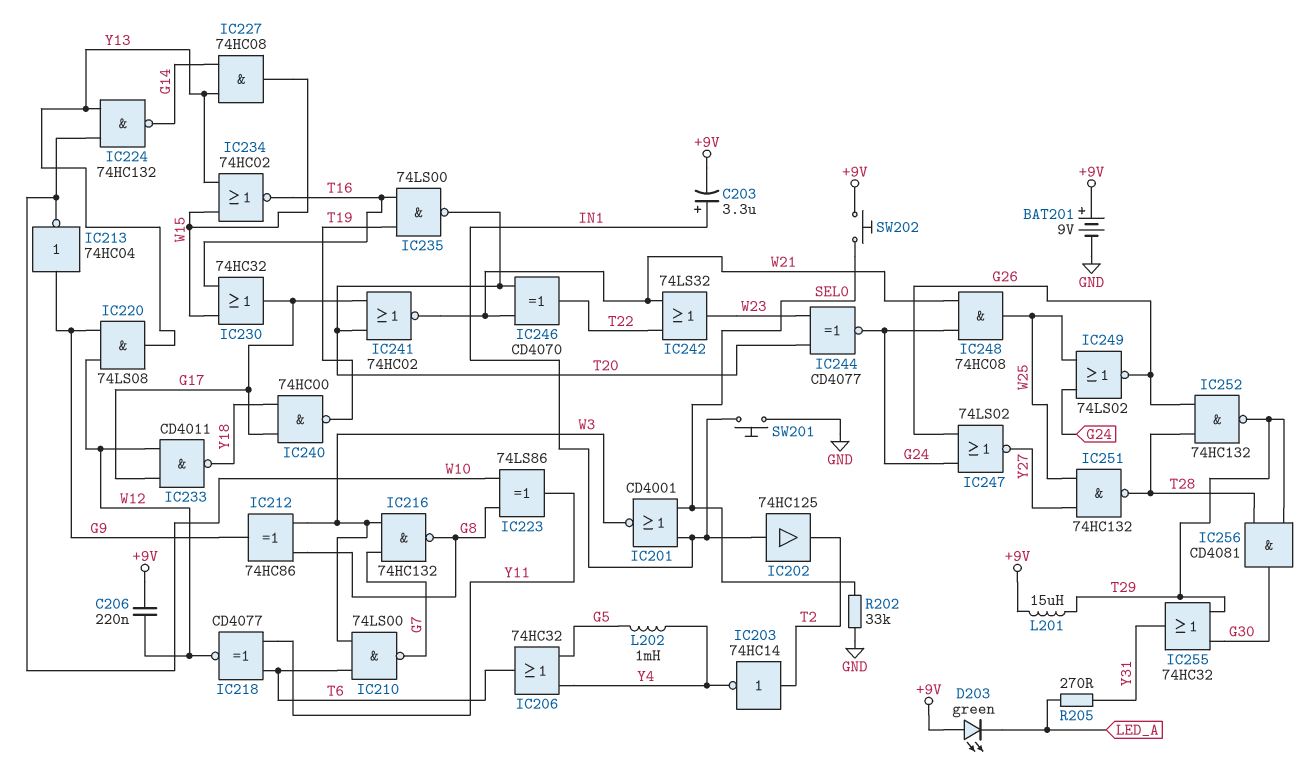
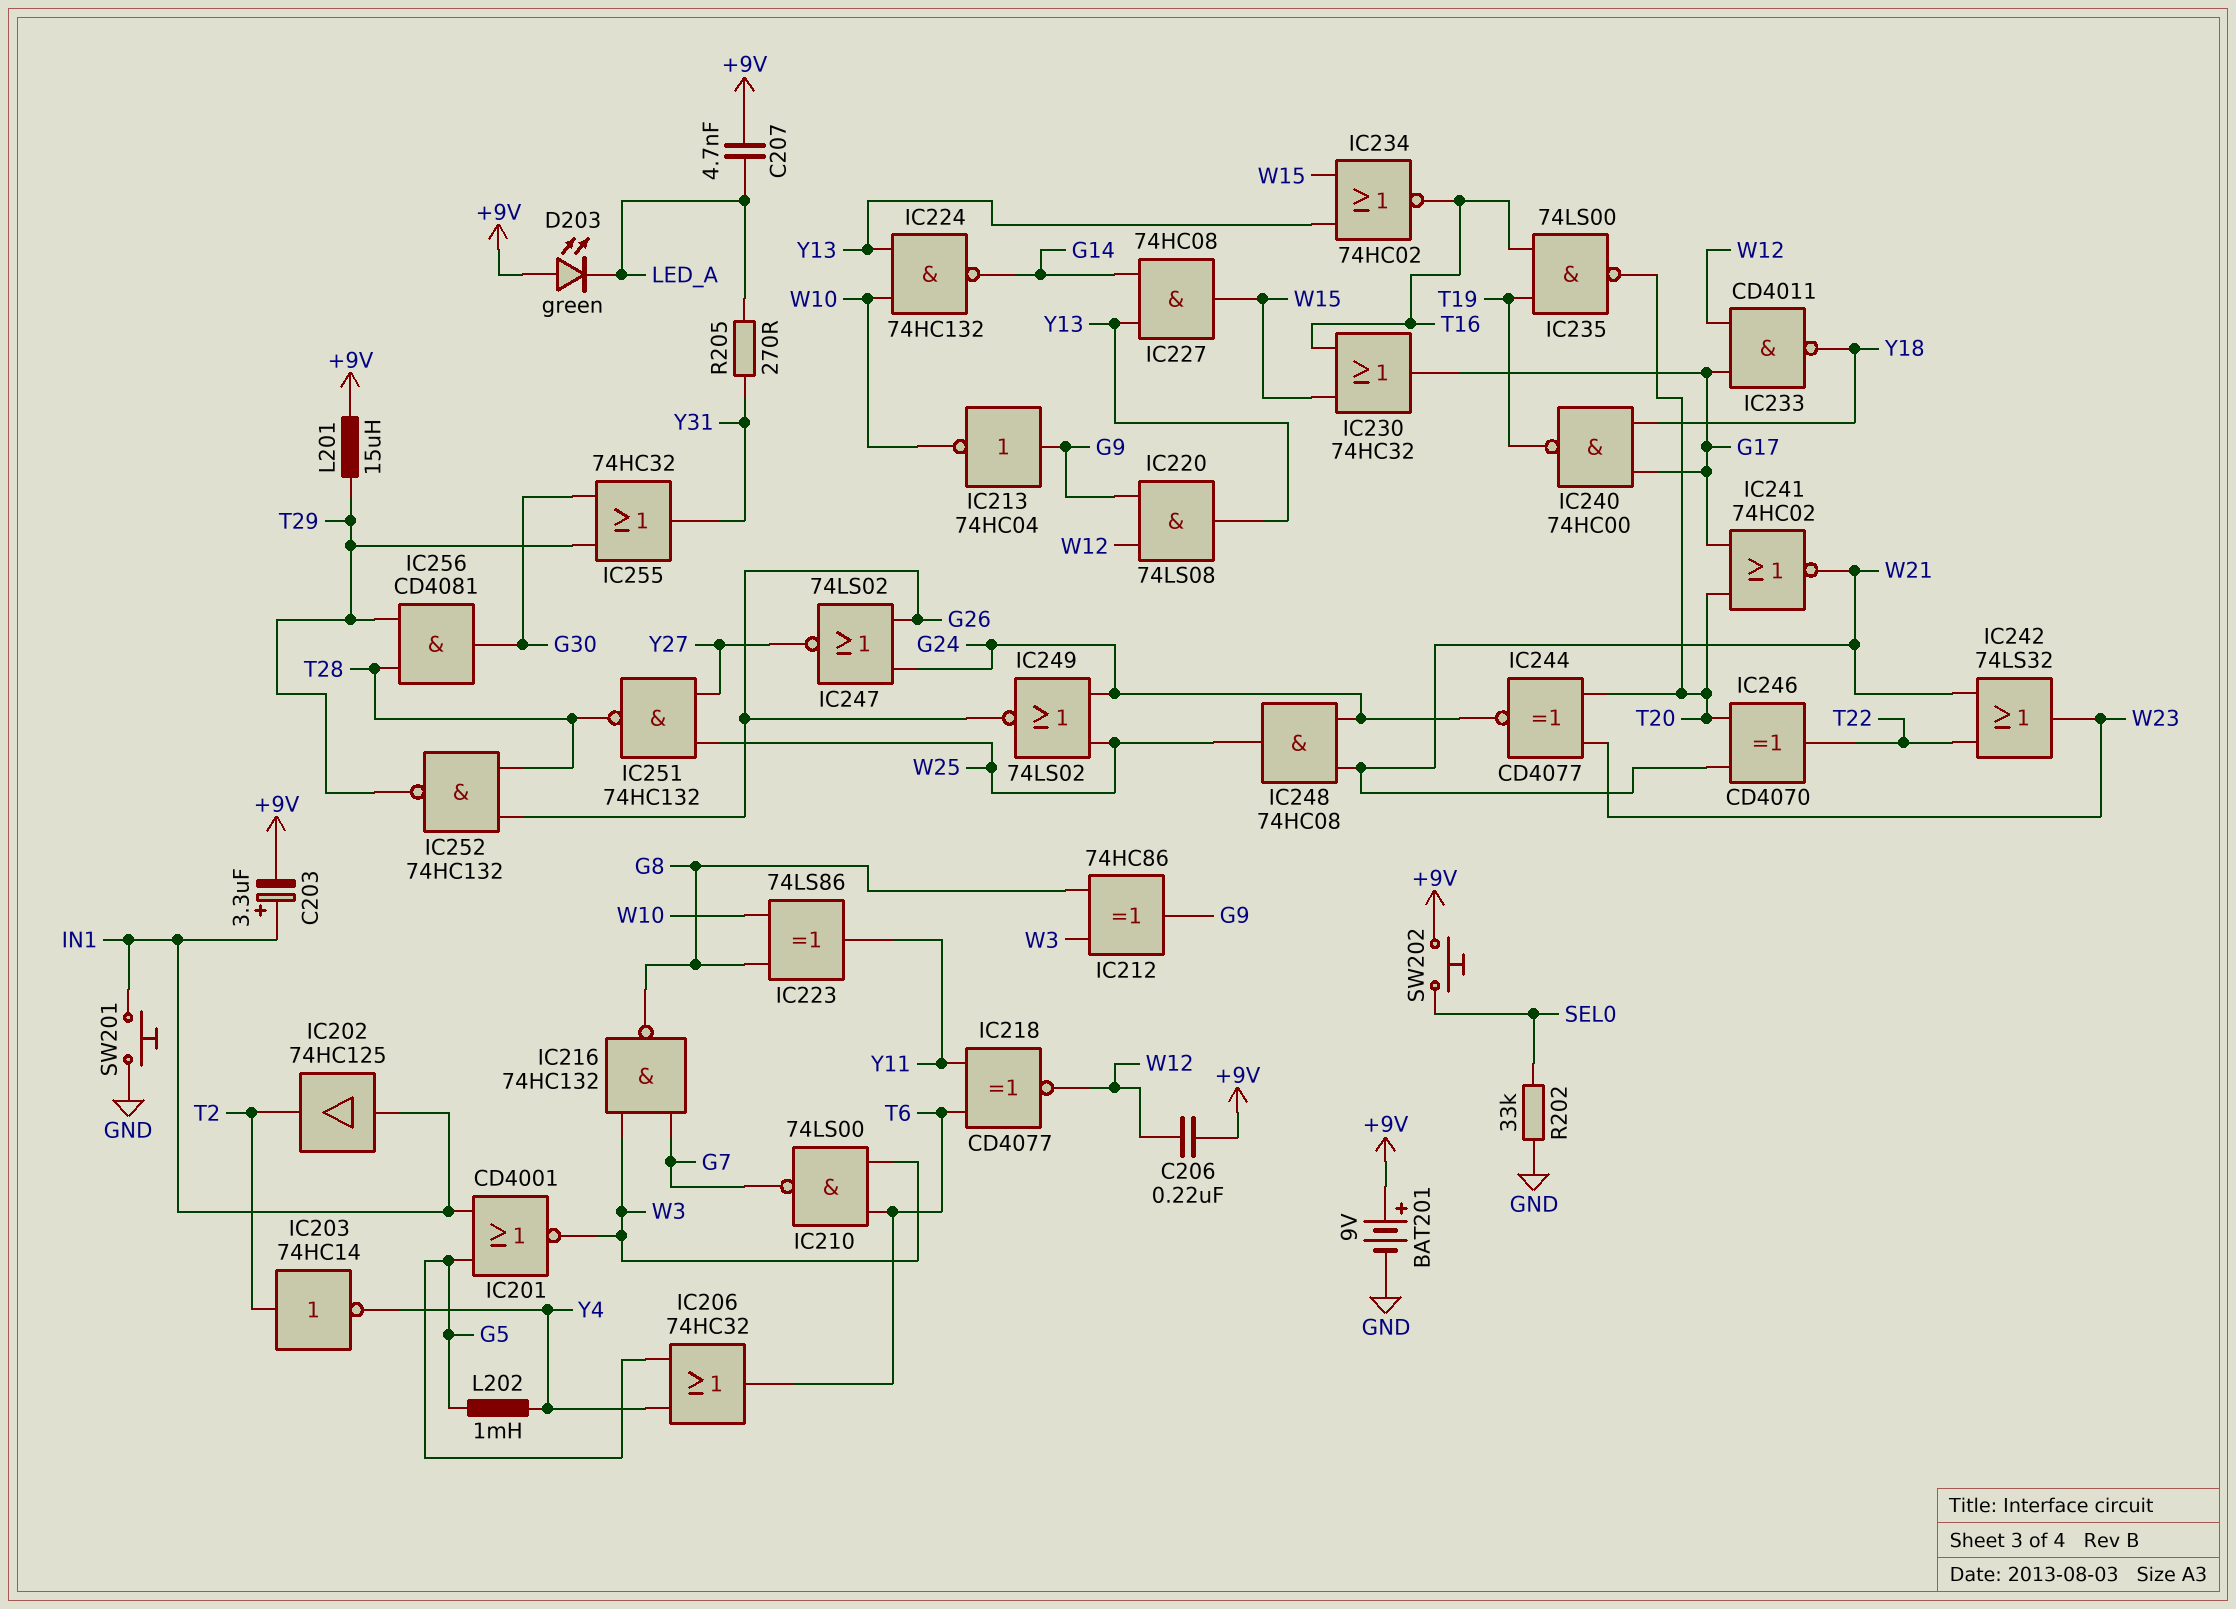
C207: none -> 4.7nF (+9V, LED_A)
IC201: NOR CD4001 (in IN1, in SEL0, out W3) -> NOR CD4001 (in G5, in IN1, out W3)

